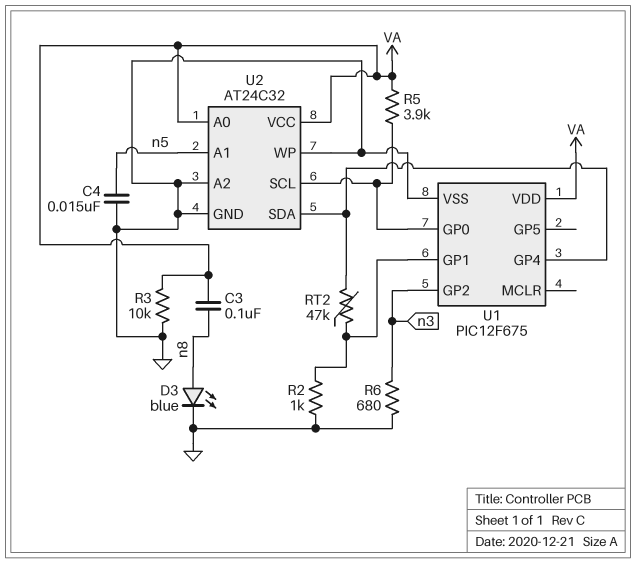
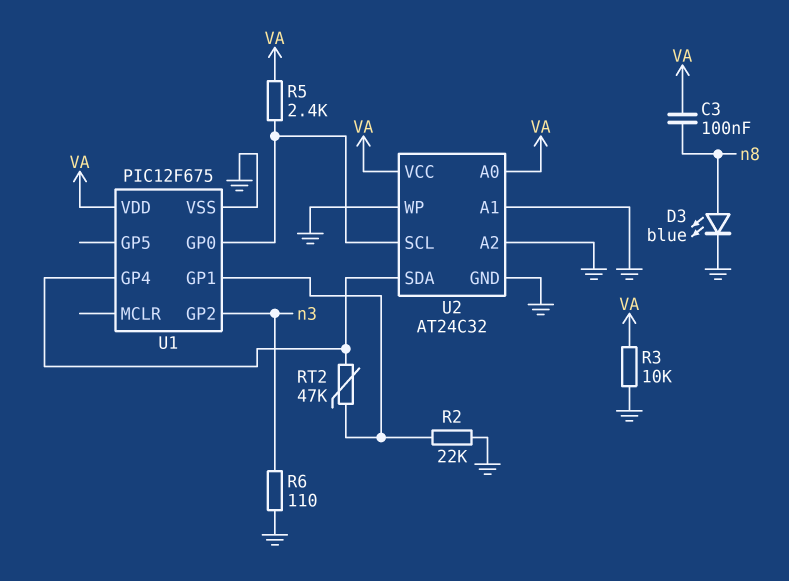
C4: 15nF (GND, n5) -> none
R2: 1k (GND, U1/GP1) -> 22k (GND, U1/GP1)
R5: 3.9k (U1/GP0, VA) -> 2.4k (U1/GP0, VA)
R6: 680 (GND, n3) -> 110 (GND, n3)
U2 pin A1: n5 -> GND

